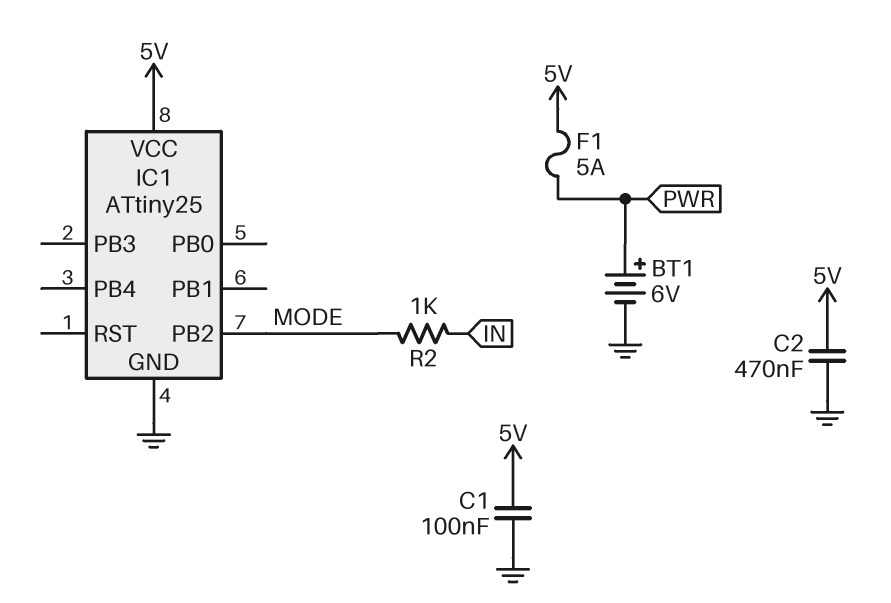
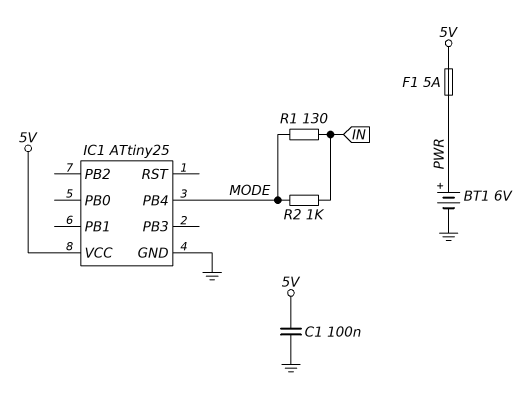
C2: 470nF (5V, GND) -> none
IC1 pin PB2: MODE -> none
IC1 pin PB4: none -> MODE
R1: none -> 130 (IN, MODE)

